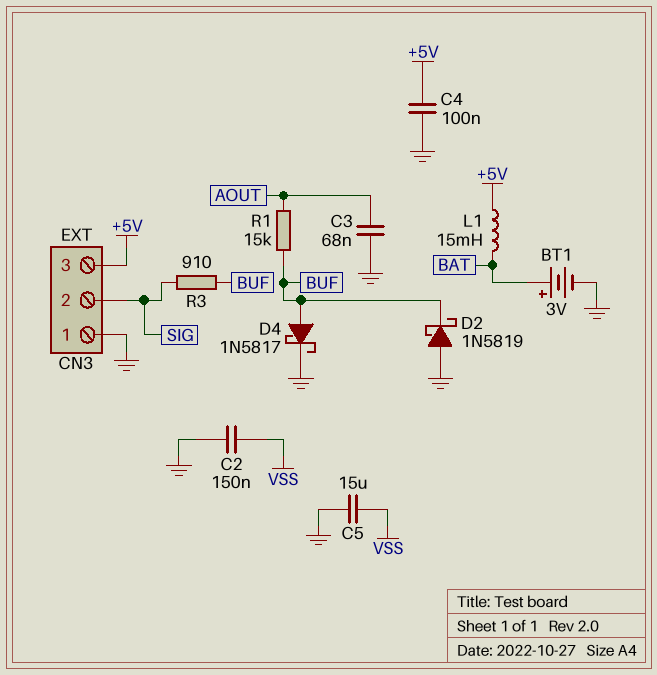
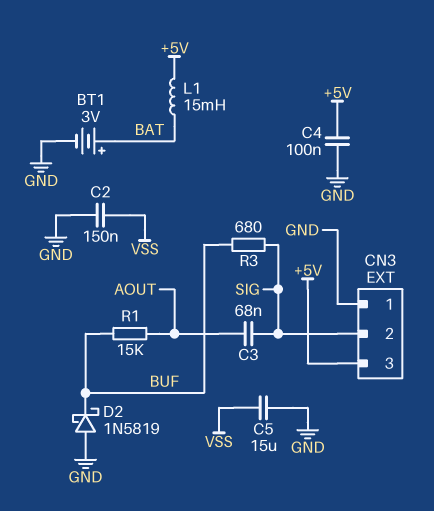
C3: 68nF (AOUT, GND) -> 68nF (AOUT, SIG)
D4: schottky 1N5817 (A BUF, K GND) -> none
R3: 910 (BUF, SIG) -> 680 (BUF, SIG)

